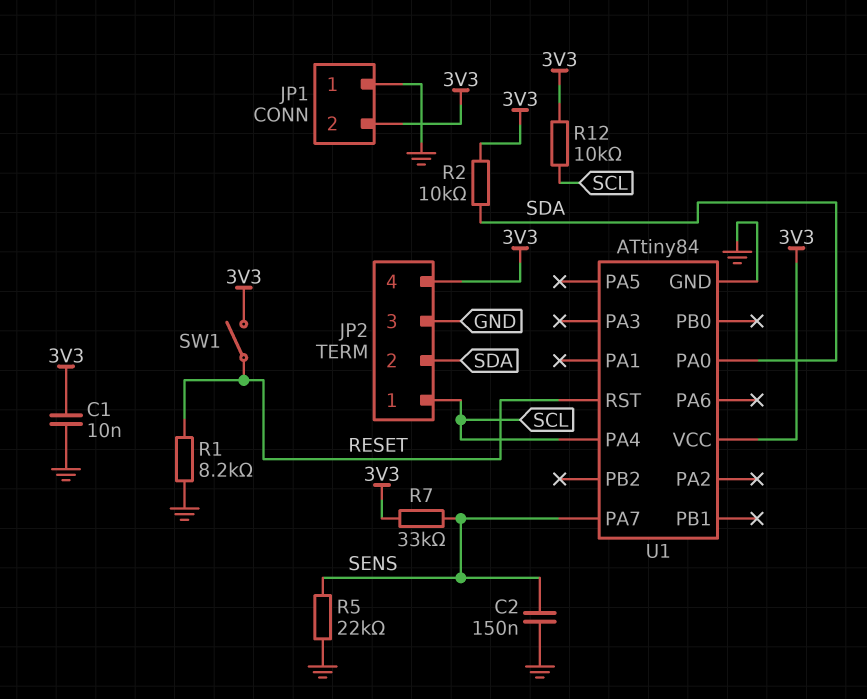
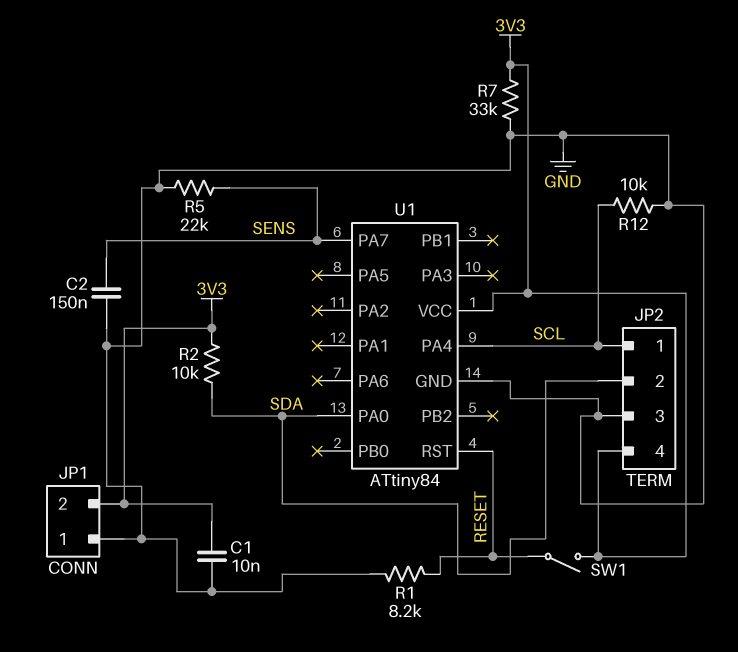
R7: 33k (3V3, SENS) -> 33k (3V3, GND)
R12: 10k (3V3, SCL) -> 10k (GND, SCL)

